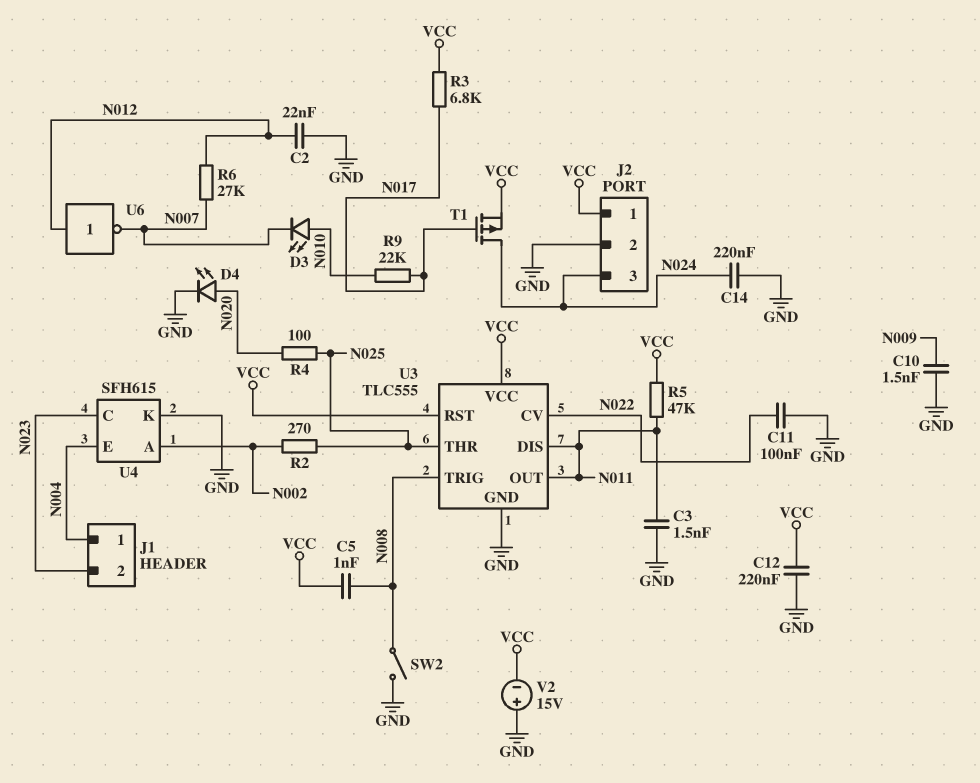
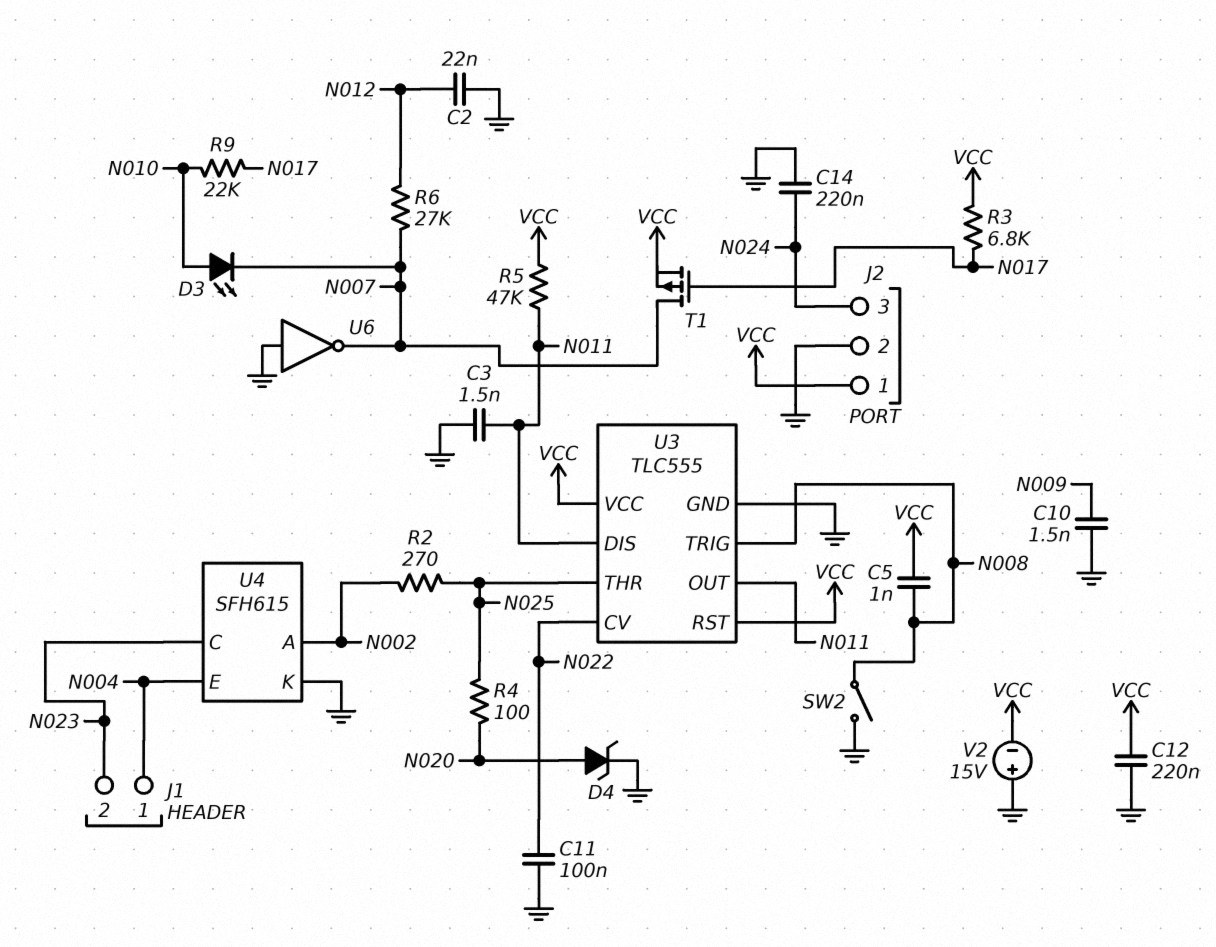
D4: LED (A N020, K GND) -> zener (A N020, K GND)
T1: PMOS (G N017, D N024, S VCC) -> PMOS (G N017, D N007, S VCC)
U6: NOT (in N012, out N007) -> NOT (in GND, out N007)

